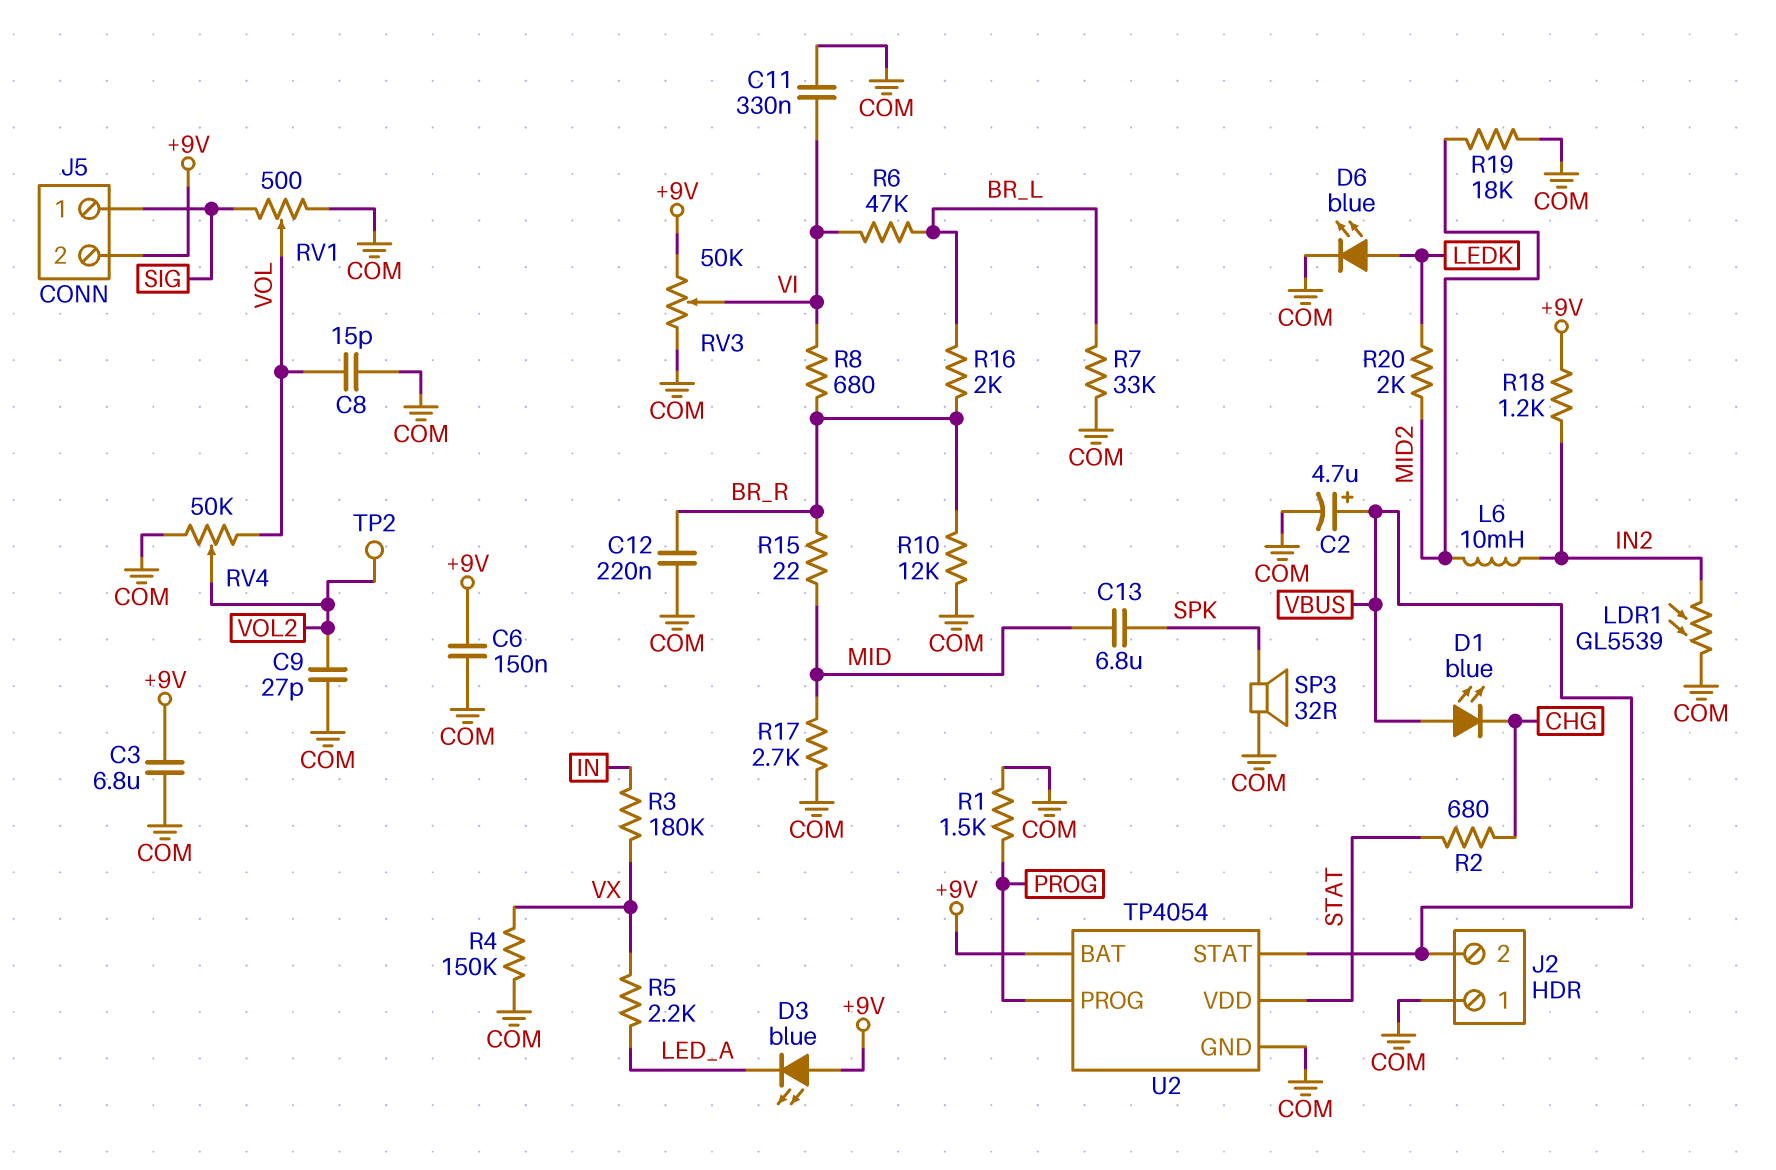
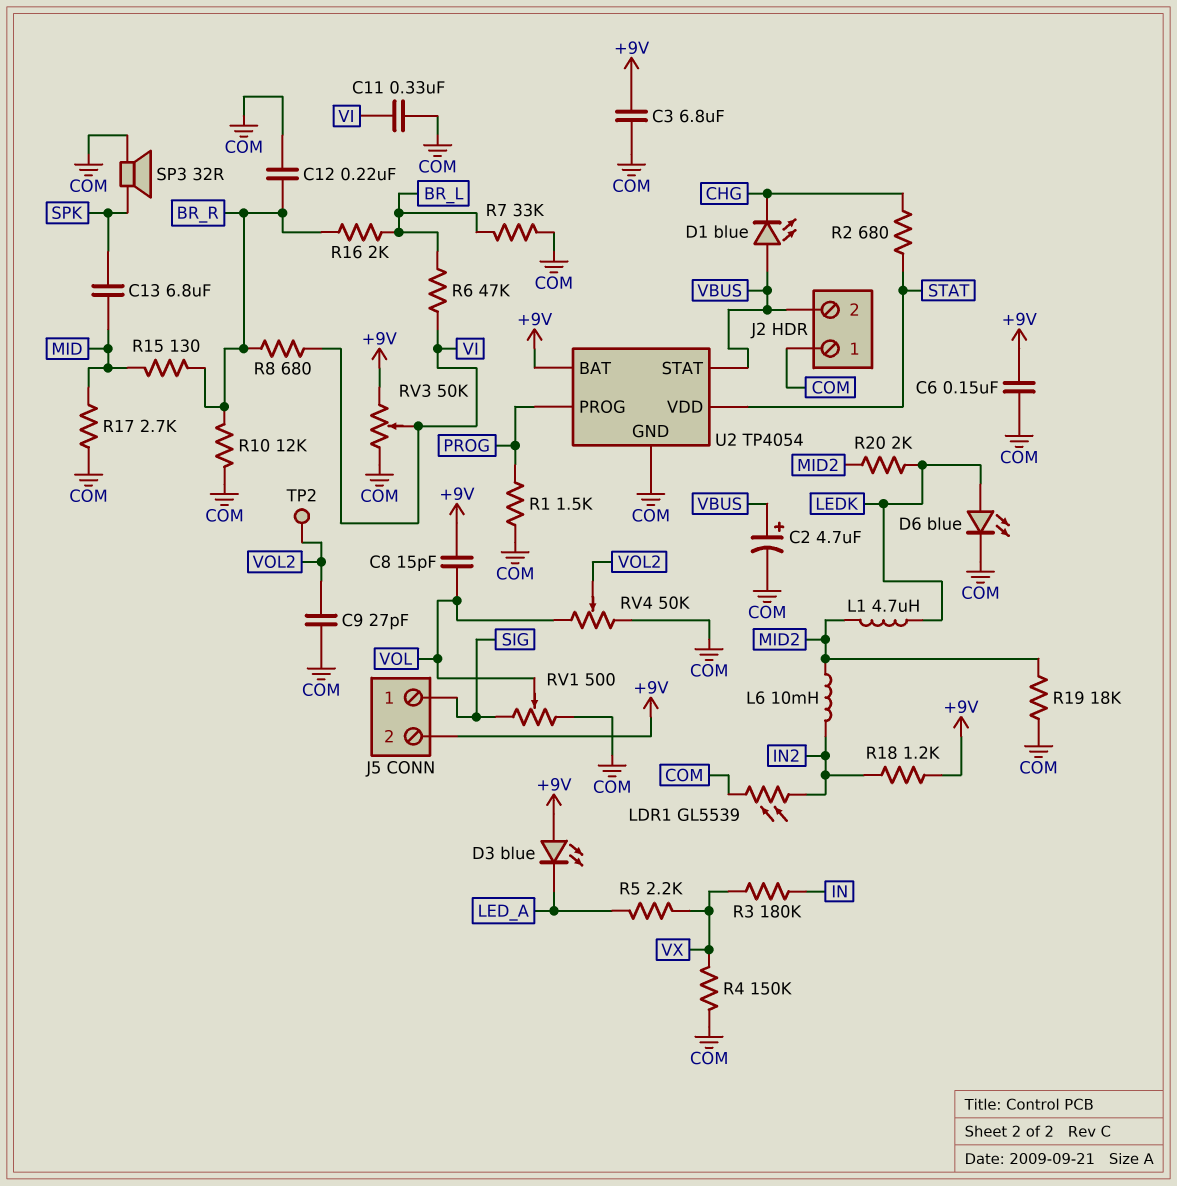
C8: 15pF (COM, VOL) -> 15pF (+9V, VOL)
L1: none -> 4.7uH (LEDK, MID2)
R15: 22 (BR_R, MID) -> 130 (BR_R, MID)

